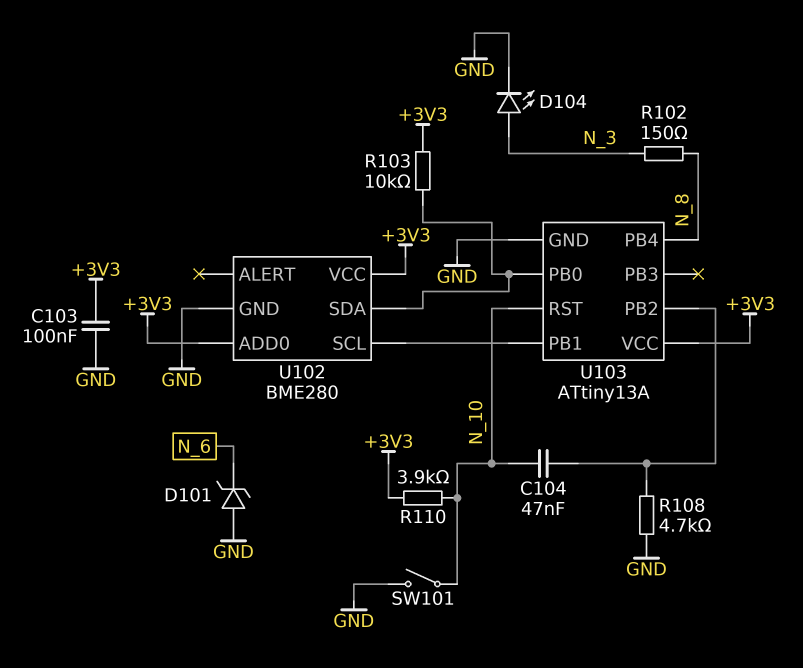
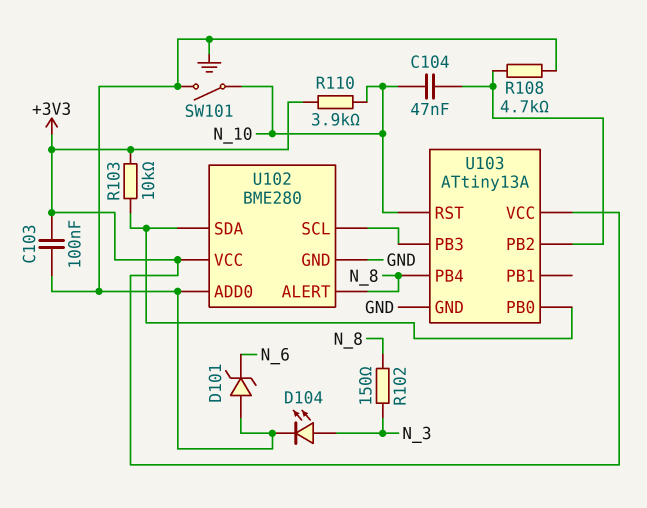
U102 pin ADD0: +3V3 -> GND
U102 pin ALERT: none -> N_8
U103 pin PB1: U102/SCL -> none
U103 pin PB3: none -> U102/SCL

